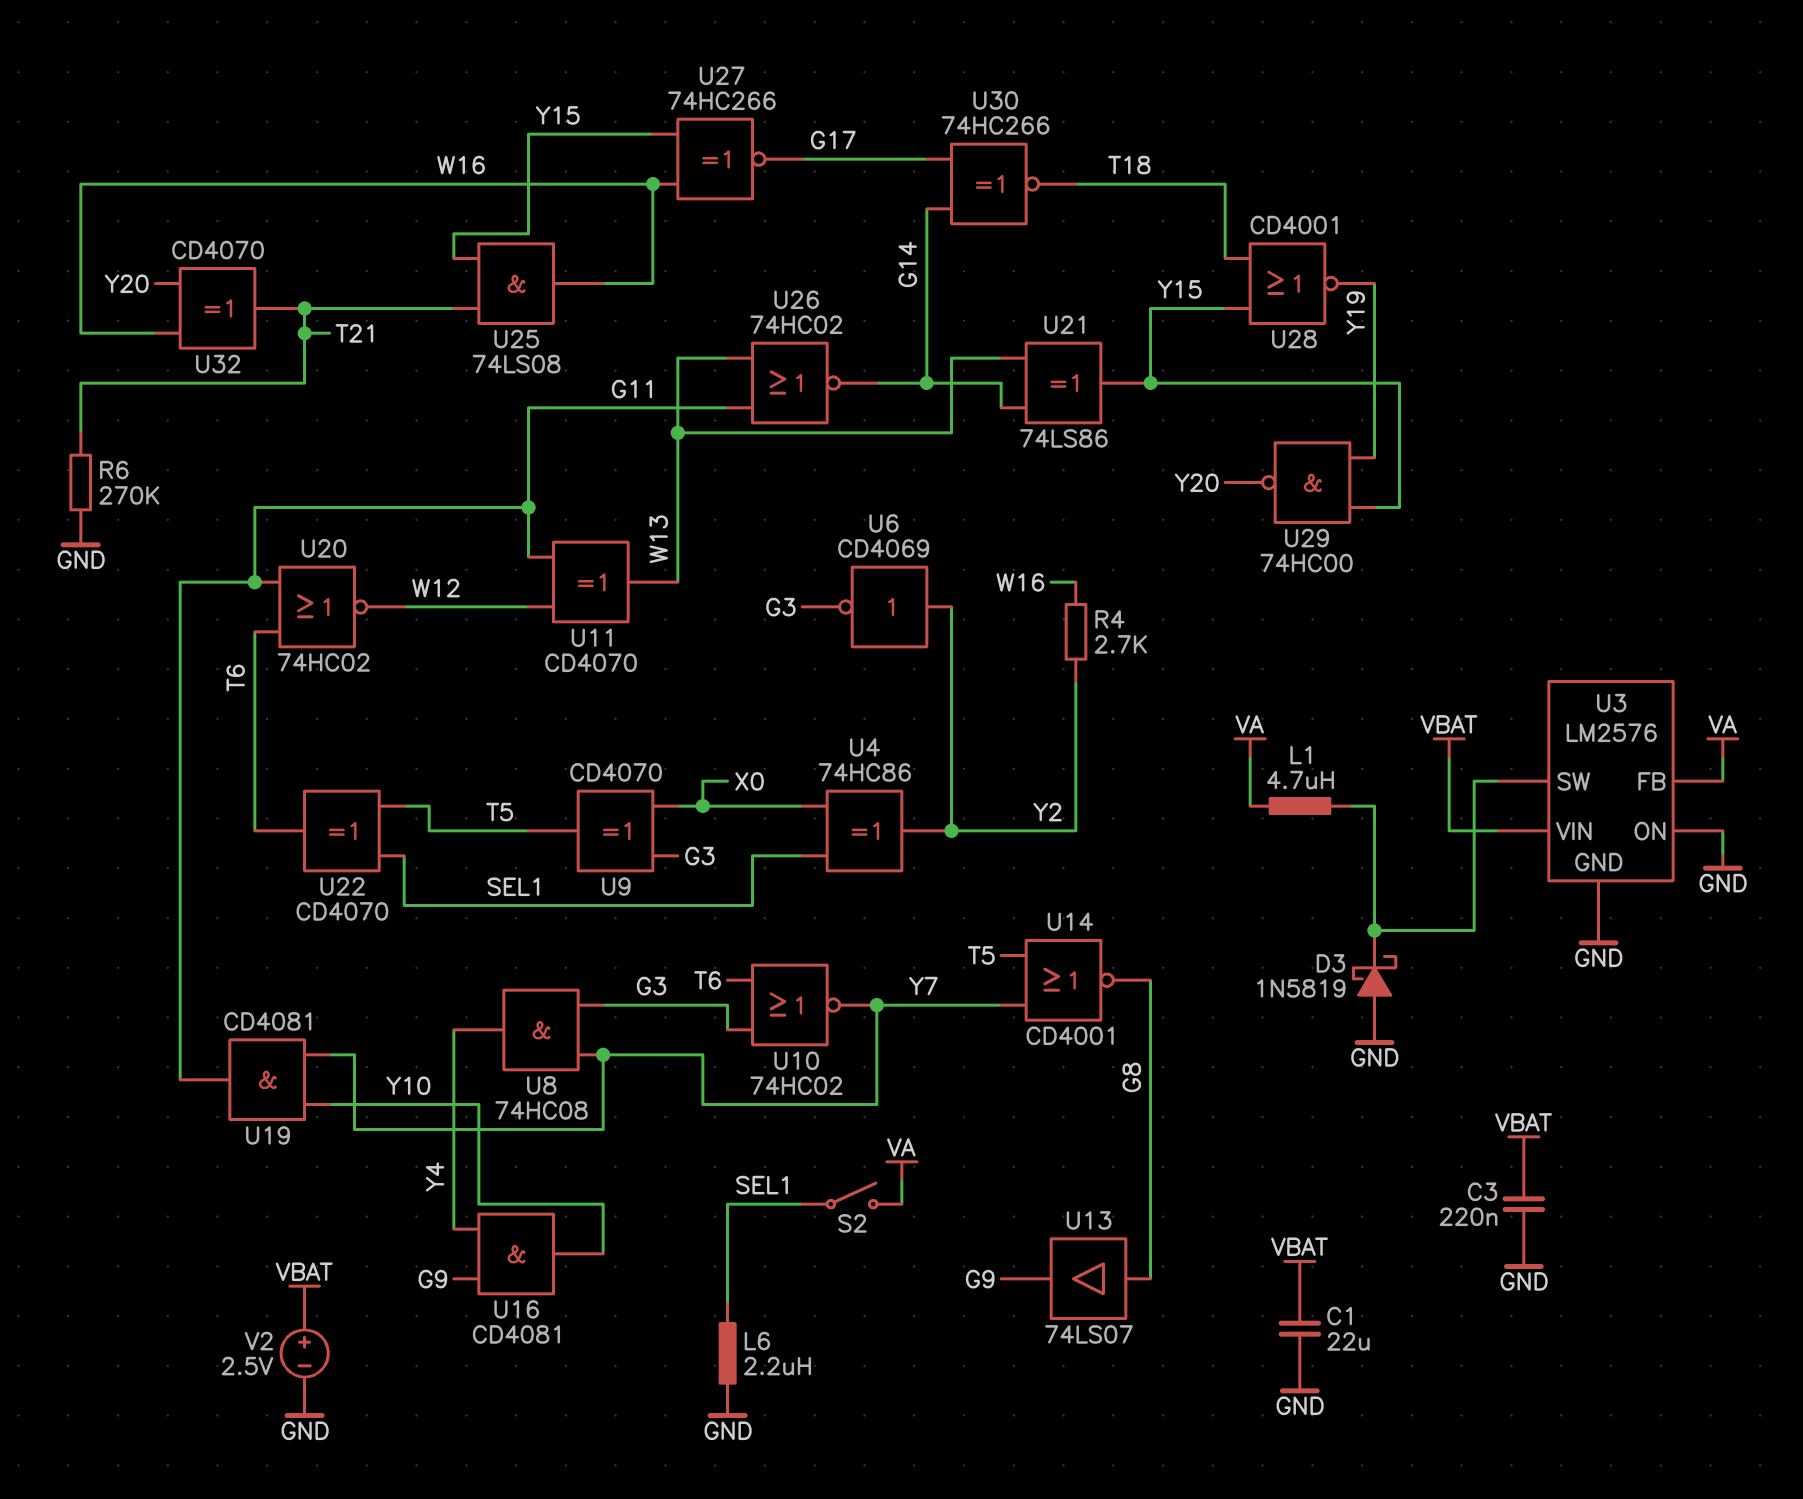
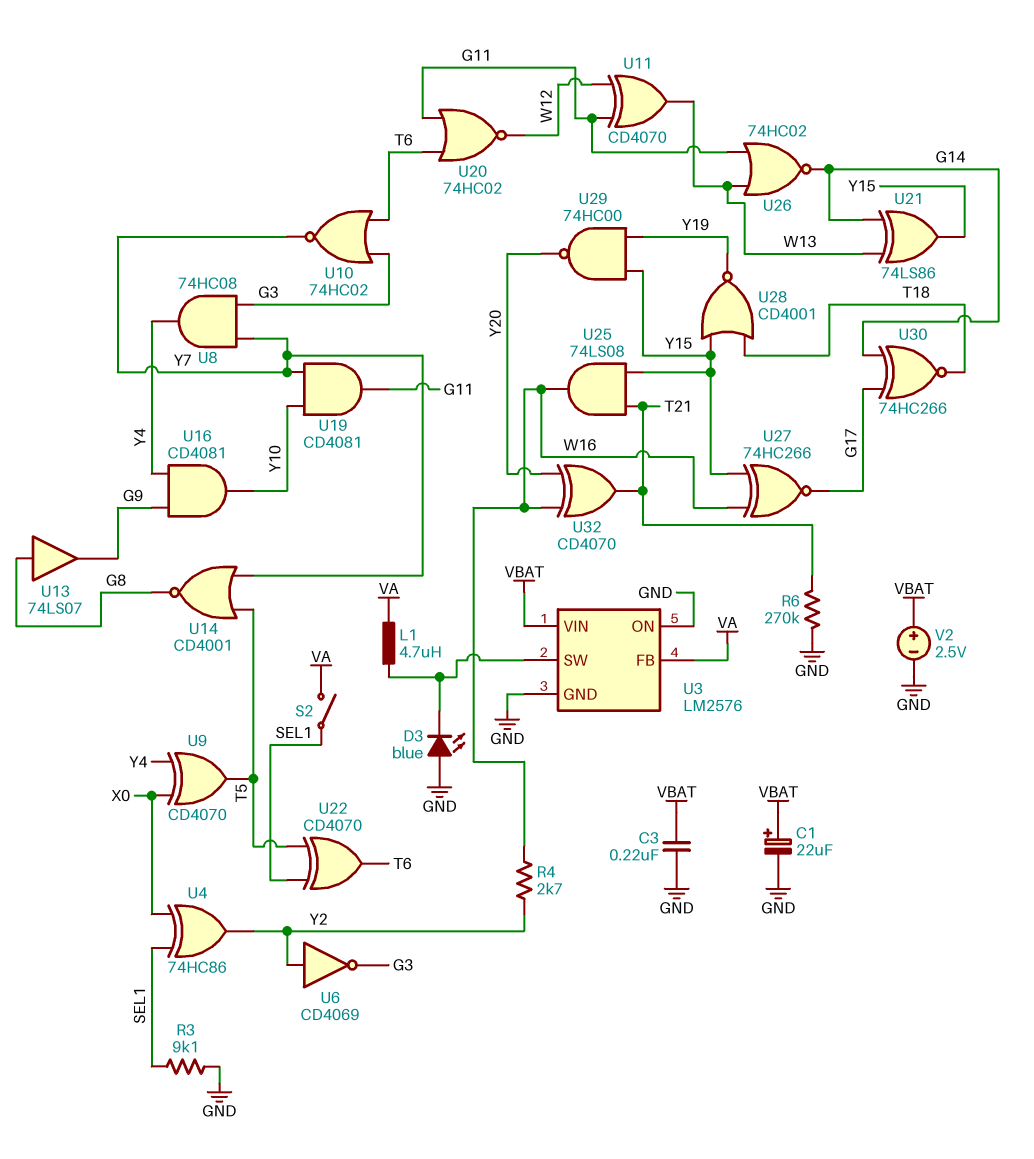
C1: 22uF (GND, VBAT) -> 22uF (plus VBAT, minus GND)
D3: schottky 1N5819 (A GND, K U3/SW) -> LED blue (A GND, K U3/SW)
L6: 2.2uH (GND, SEL1) -> none
R3: none -> 9.1k (GND, SEL1)
U9: XOR CD4070 (in G3, in X0, out T5) -> XOR CD4070 (in X0, in Y4, out T5)

